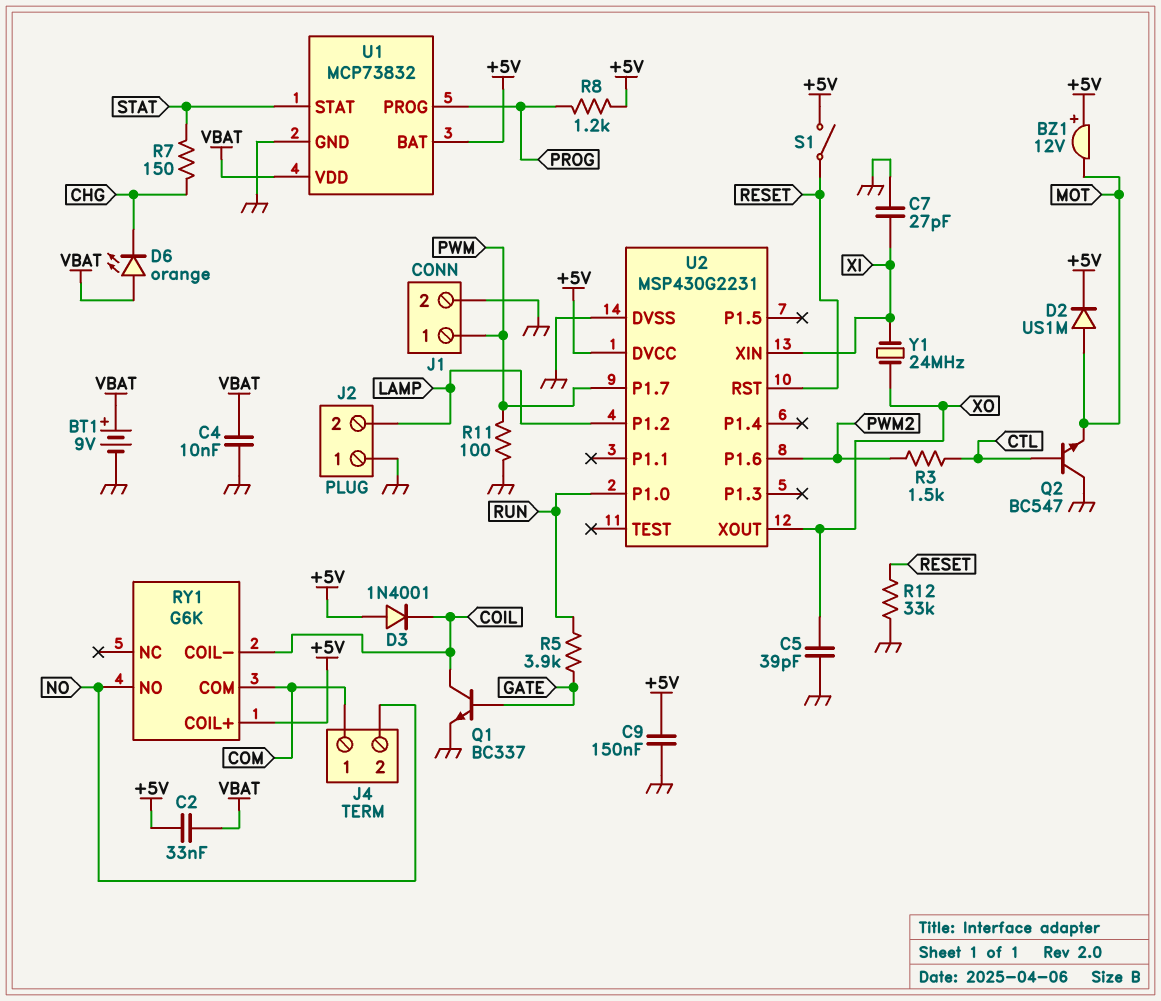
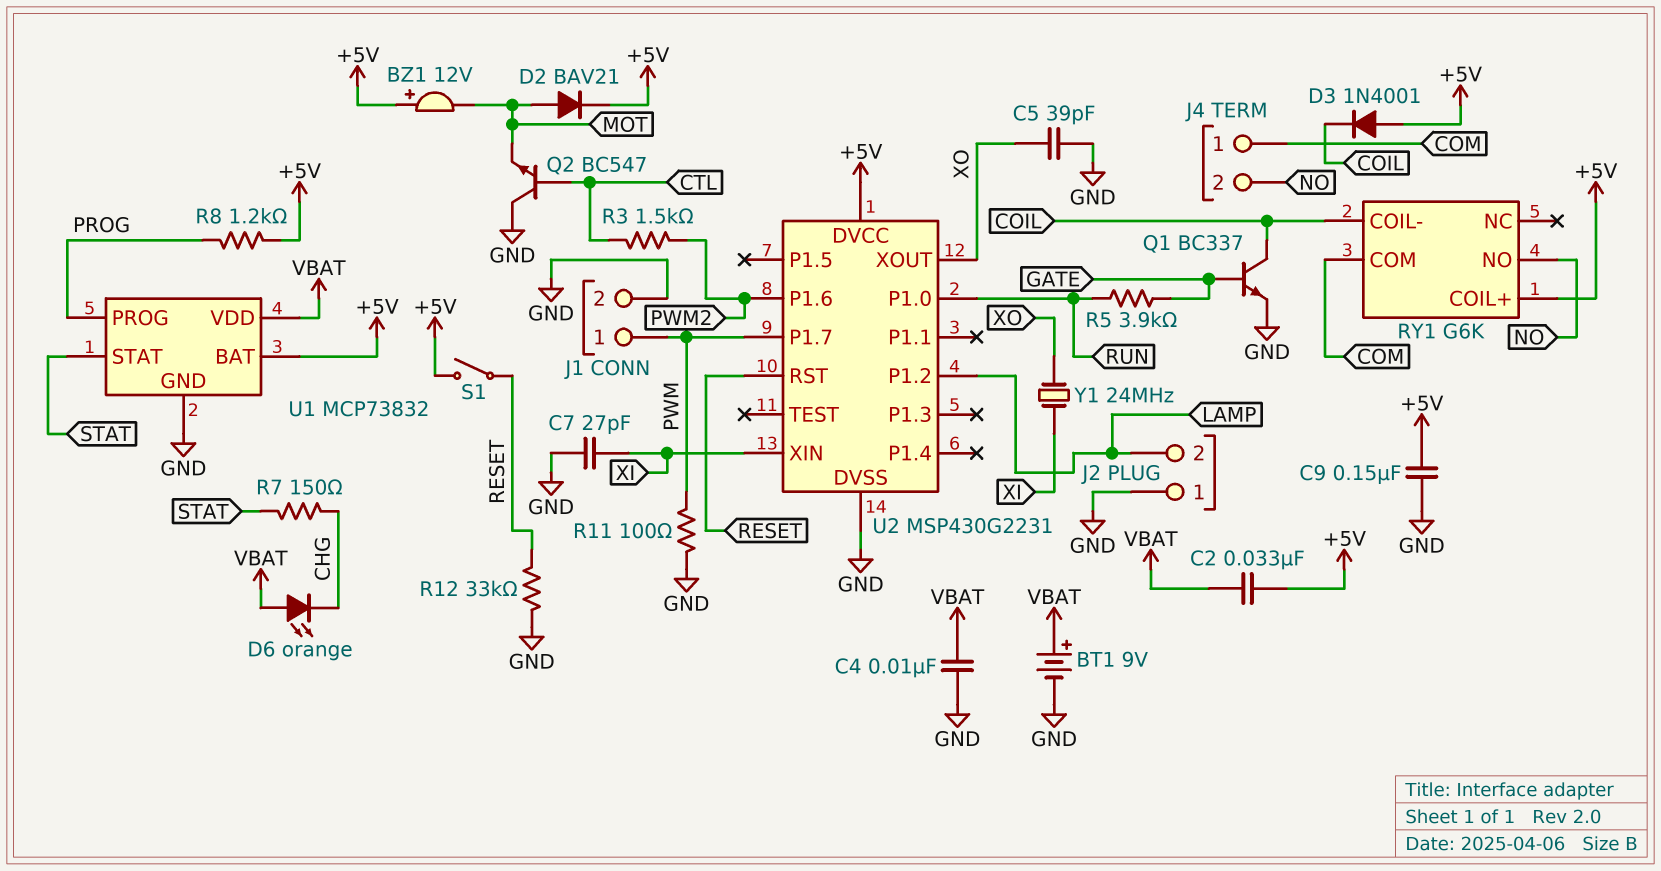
D2: diode US1M (A MOT, K +5V) -> diode BAV21 (A MOT, K +5V)

